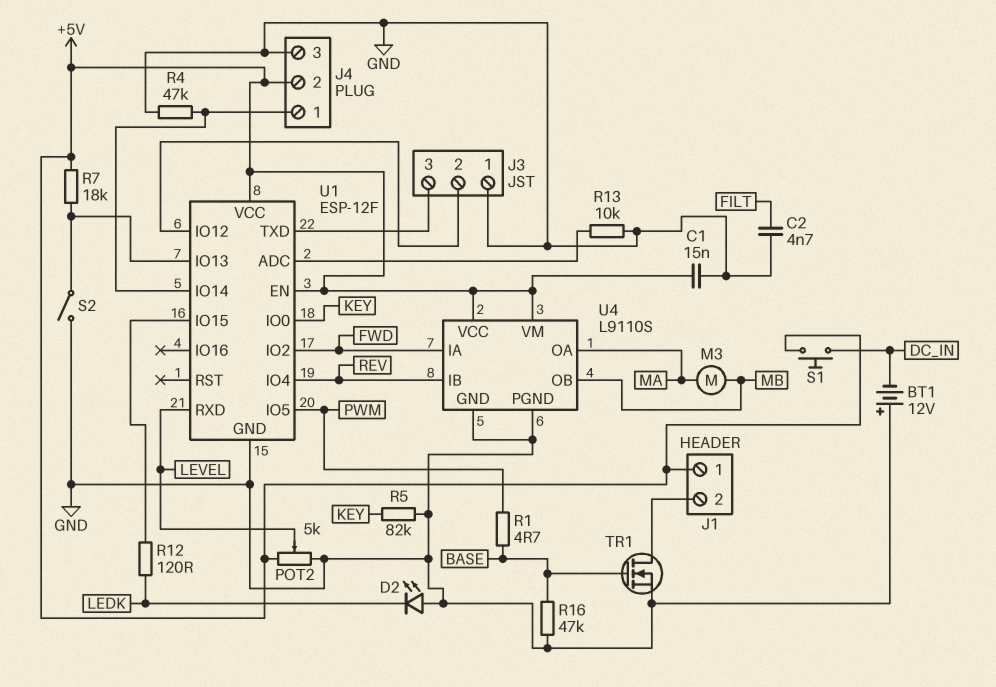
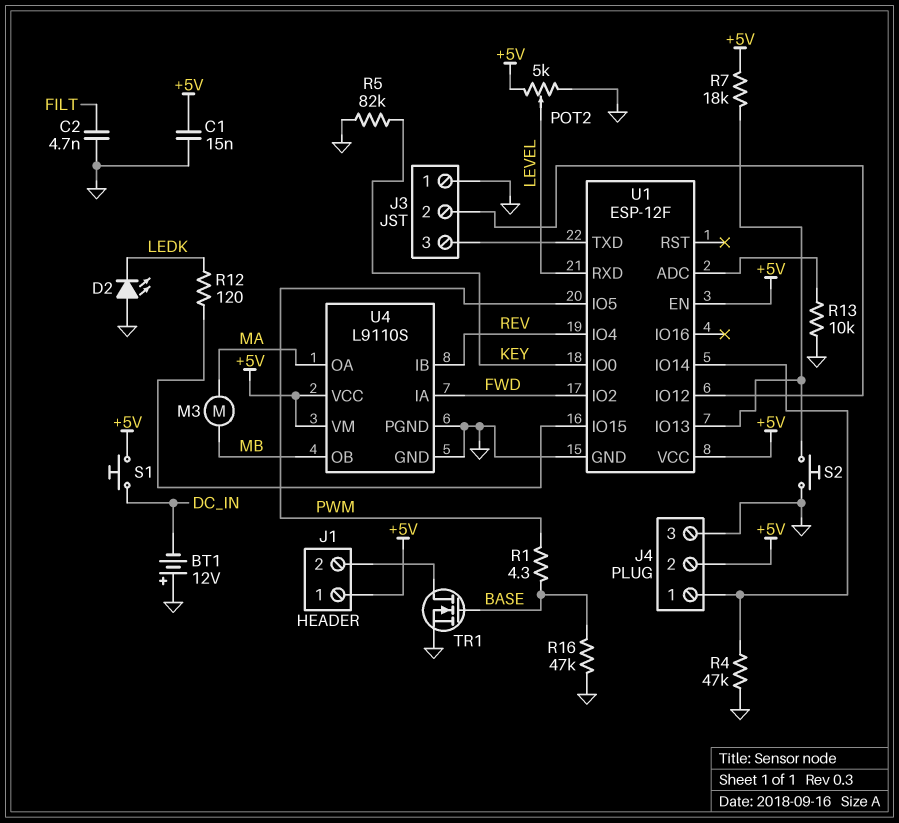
R1: 4.7 (BASE, PWM) -> 4.3 (BASE, PWM)
S2: switch (GND, U1/IO13) -> button (GND, U1/IO13)

